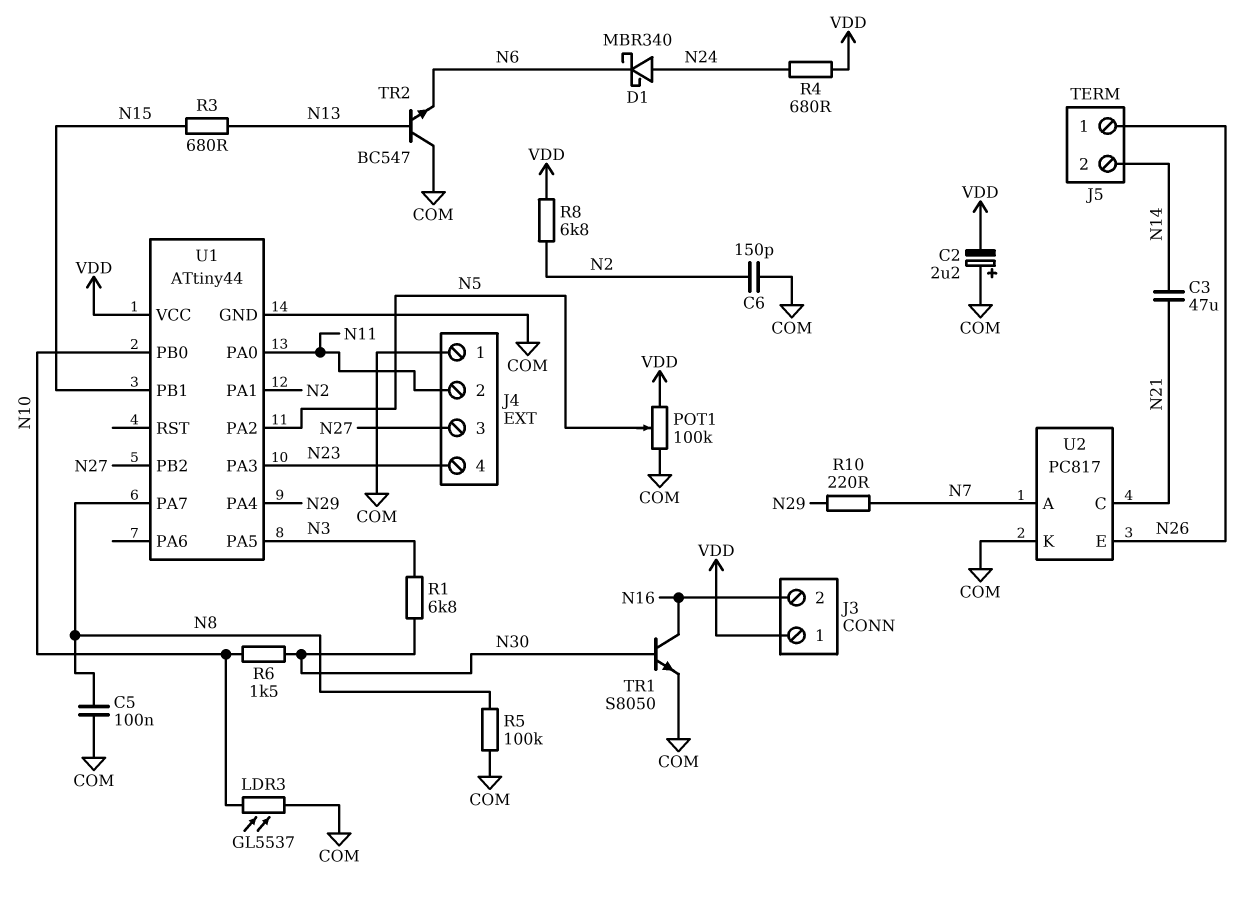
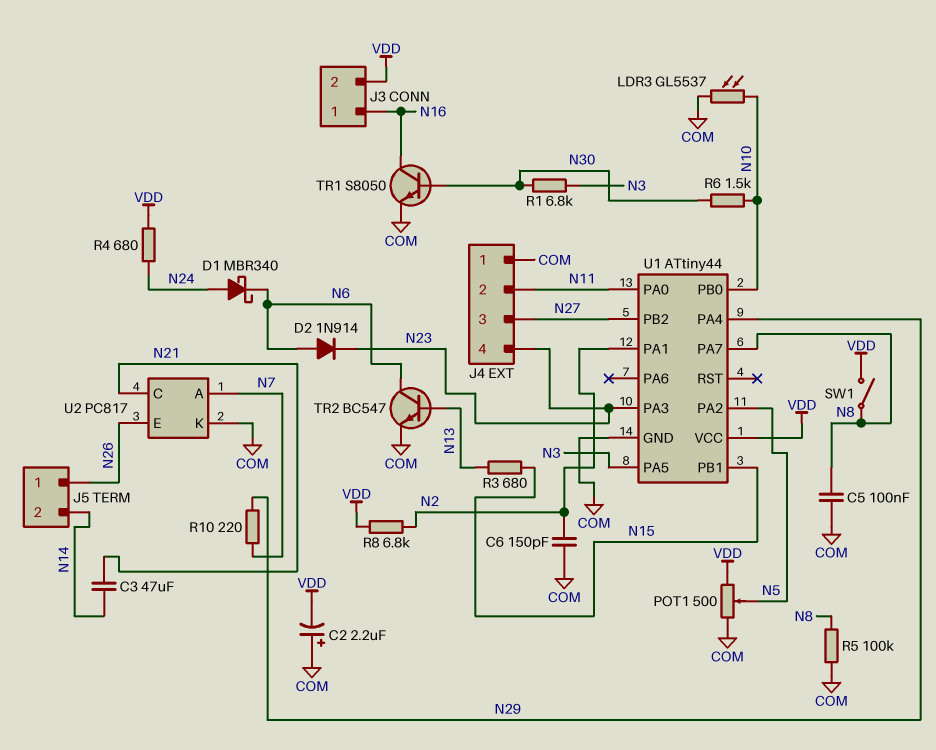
D2: none -> diode 1N914 (A N6, K N23)
J3 pin 1: VDD -> N16
J3 pin 2: N16 -> VDD
POT1: 100k (COM, VDD, wiper N5) -> 500 (COM, VDD, wiper N5)
SW1: none -> switch (N8, VDD)
TR2: NPN BC547 (B N13, C COM, E N6) -> NPN BC547 (B N13, C N6, E COM)

